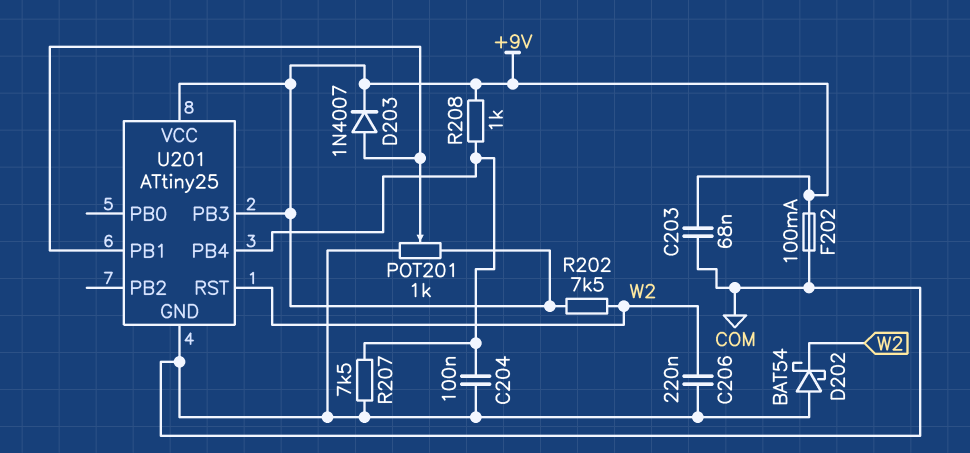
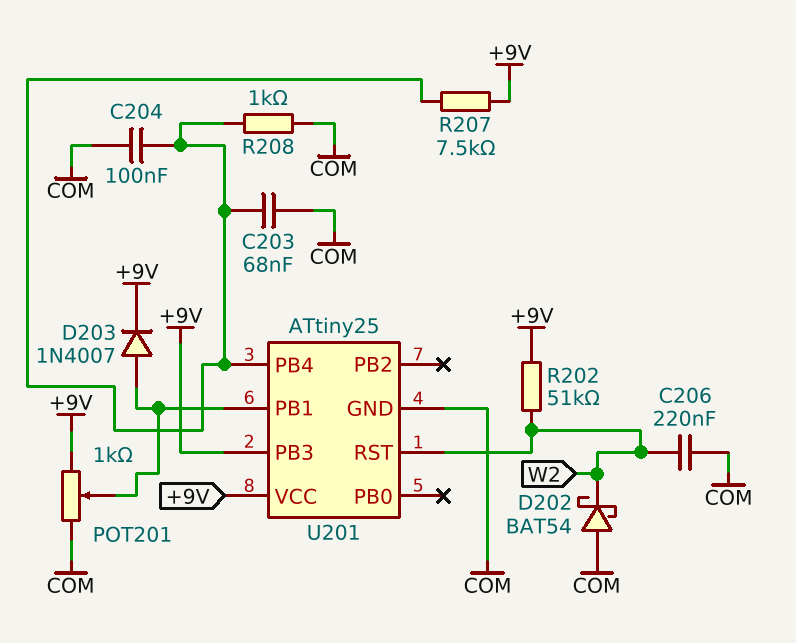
C203: 68nF (+9V, COM) -> 68nF (COM, U201/PB4)
F202: 100mA (+9V, COM) -> none
R202: 7.5k (+9V, W2) -> 51k (+9V, W2)
R207: 7.5k (COM, U201/PB4) -> 7.5k (+9V, U201/PB4)
R208: 1k (+9V, U201/PB4) -> 1k (COM, U201/PB4)

